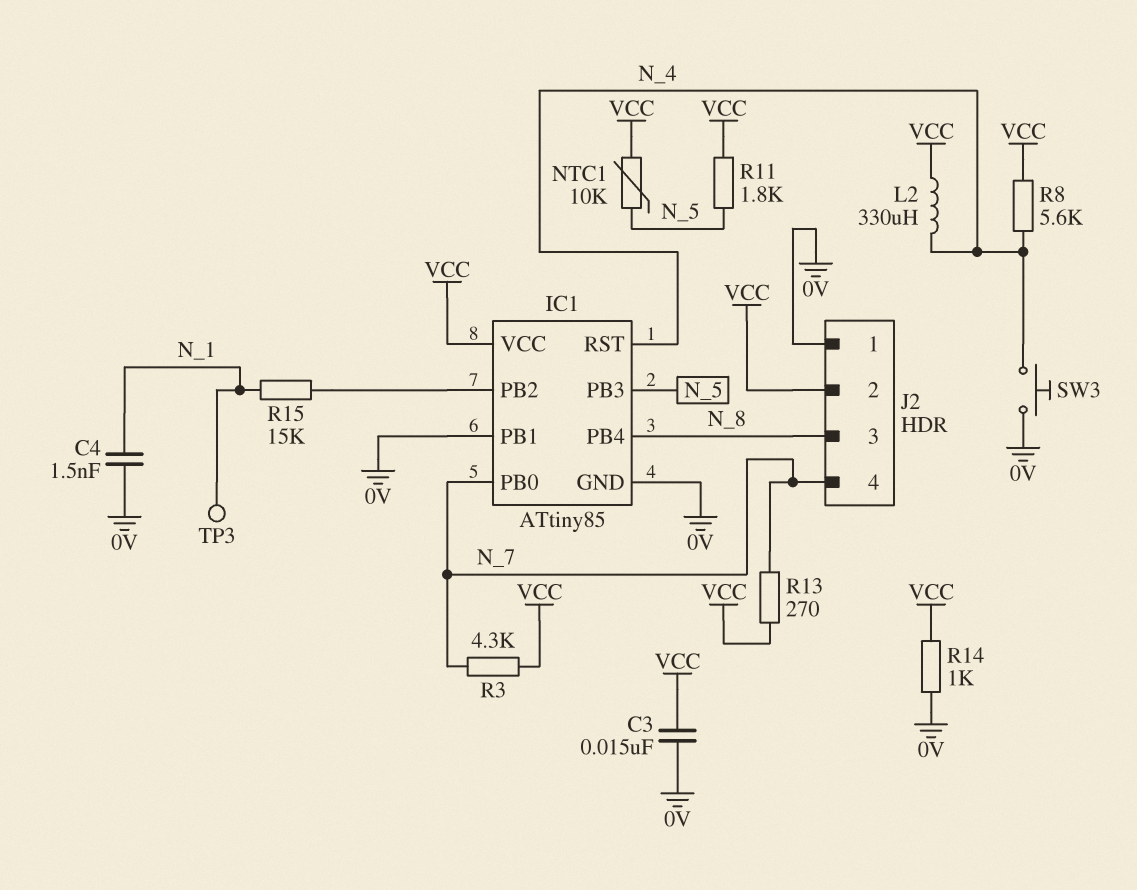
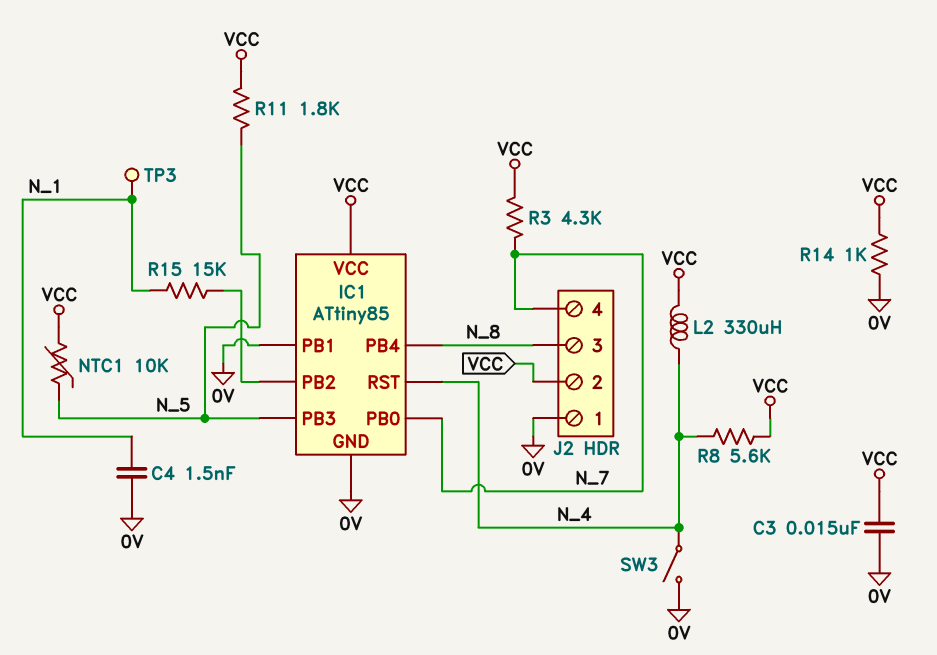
R13: 270 (N_7, VCC) -> none
SW3: button (0V, N_4) -> switch (0V, N_4)

